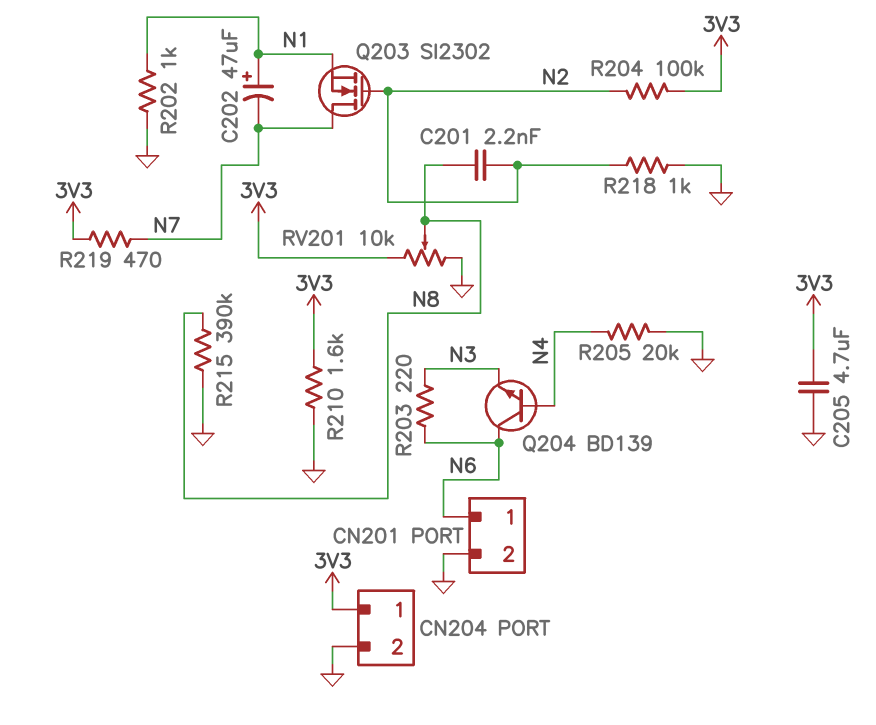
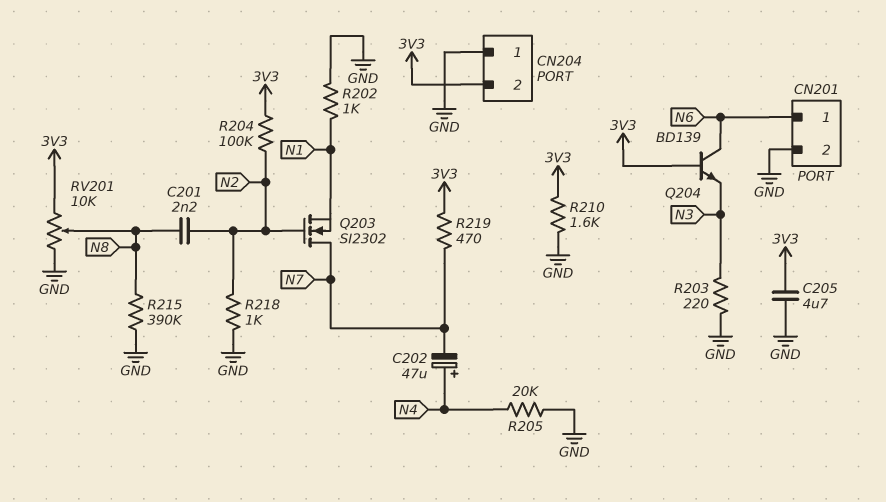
C202: 47uF (plus N1, minus N7) -> 47uF (plus N4, minus N7)
CN204 pin 1: 3V3 -> GND
CN204 pin 2: GND -> 3V3
Q204: NPN BD139 (B N4, C N6, E N3) -> NPN BD139 (B 3V3, C N6, E N3)
R203: 220 (N3, N6) -> 220 (GND, N3)

